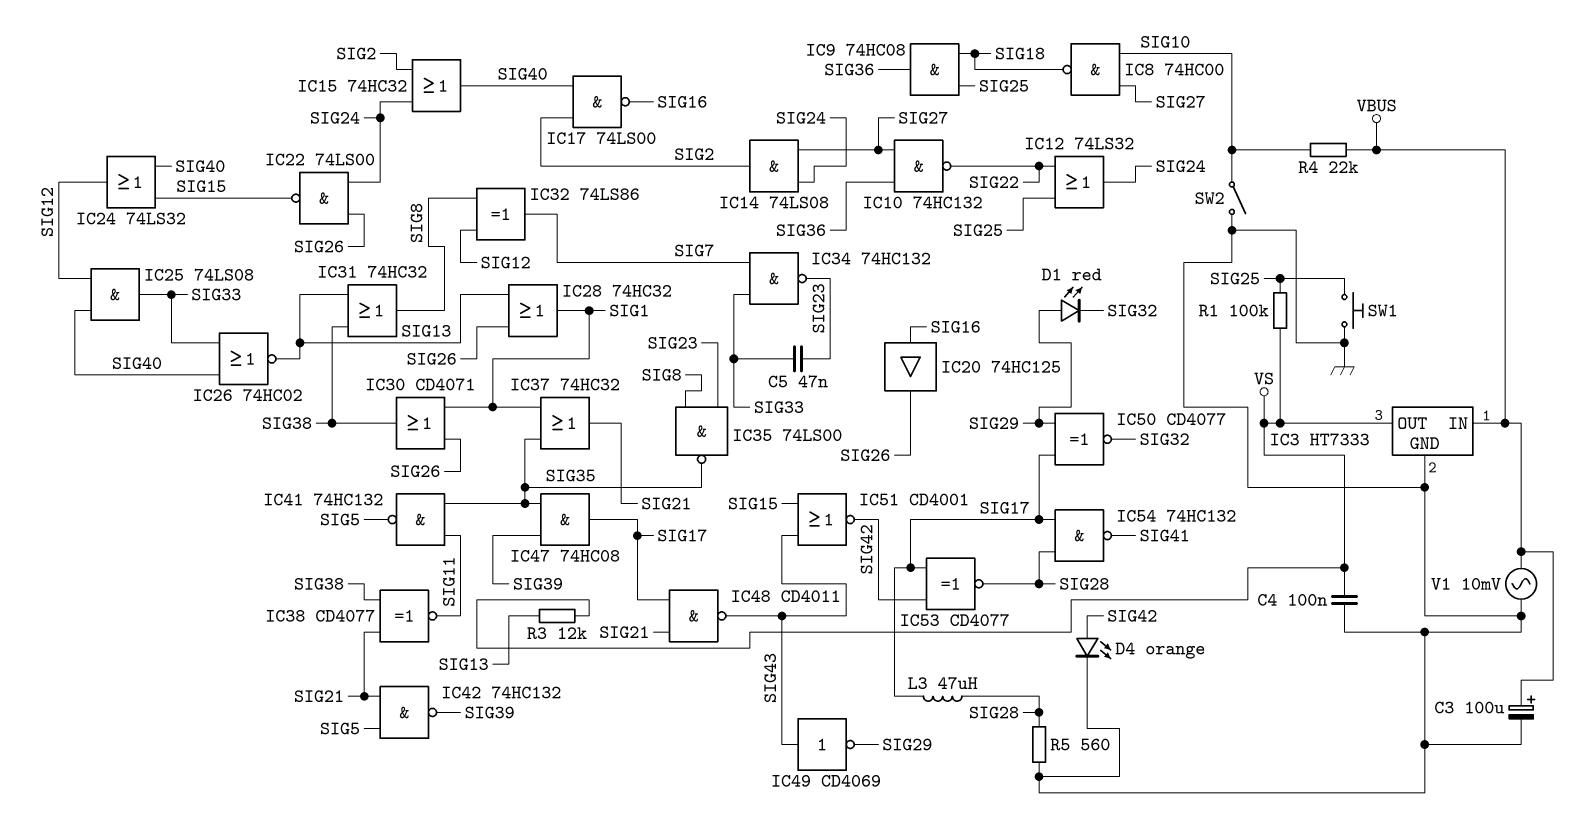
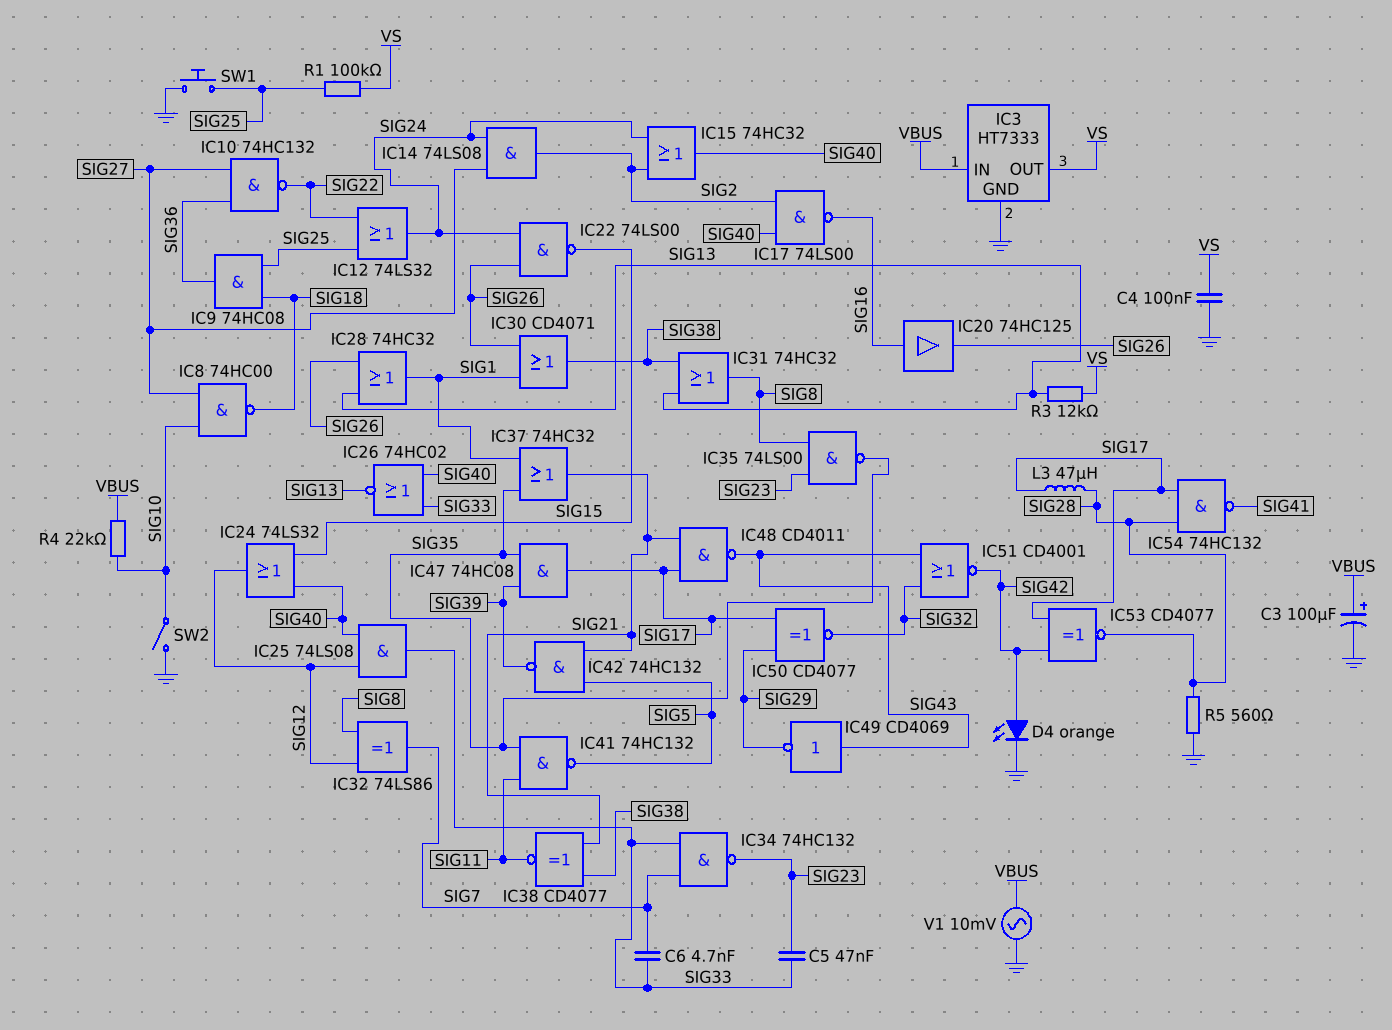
C6: none -> 4.7nF (SIG7, SIG33)
D1: LED red (A SIG29, K SIG32) -> none
IC51: NOR CD4001 (in SIG15, in SIG43, out SIG42) -> NOR CD4001 (in SIG32, in SIG43, out SIG42)

